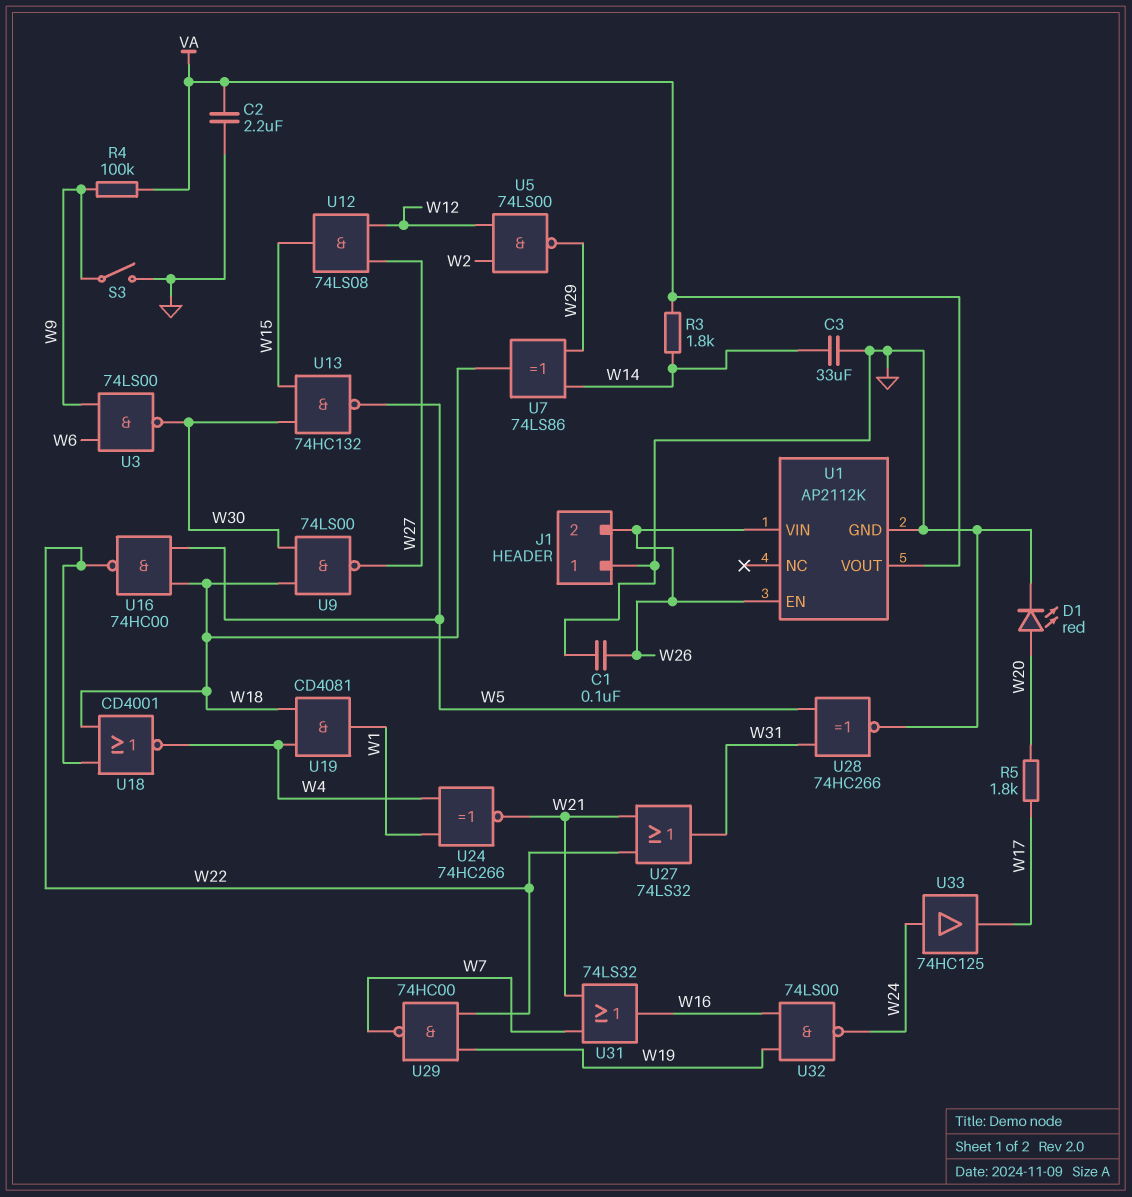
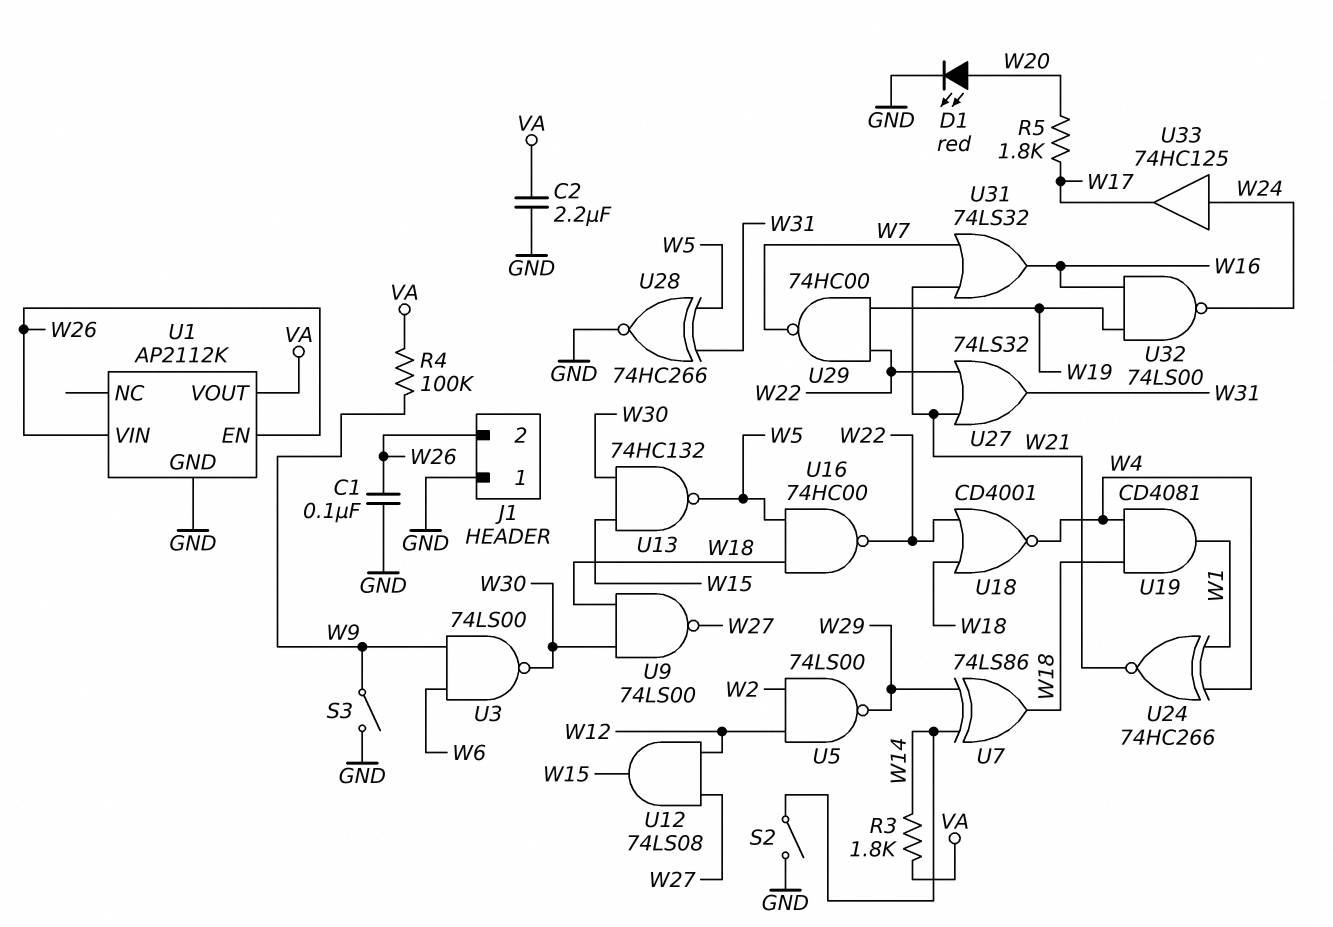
C3: 33uF (GND, W14) -> none
S2: none -> switch (GND, W14)

